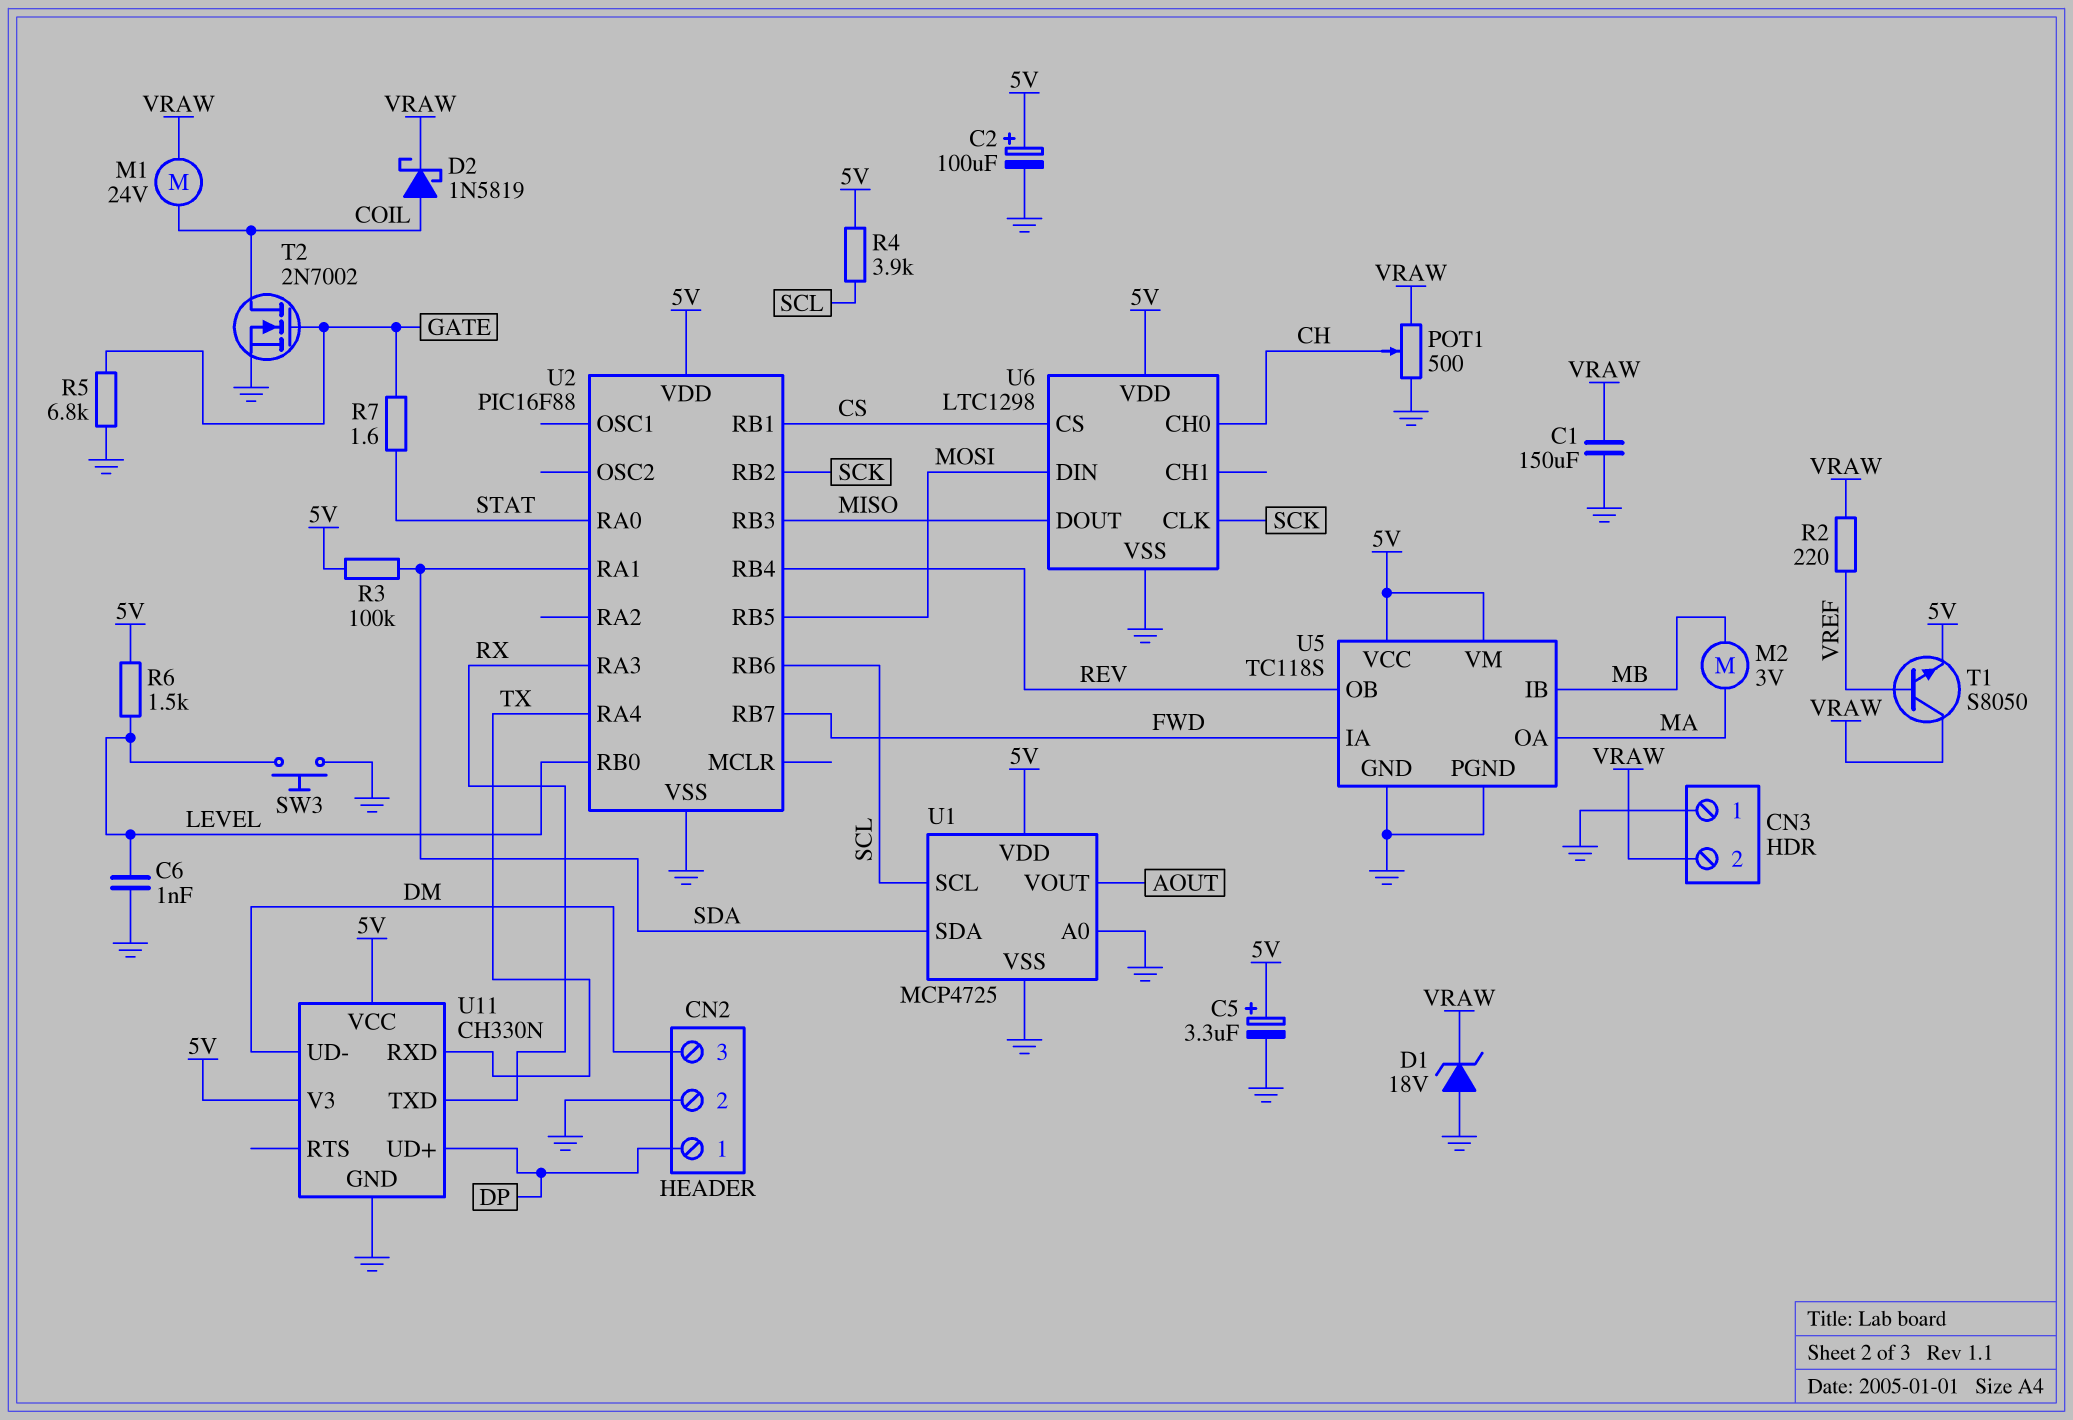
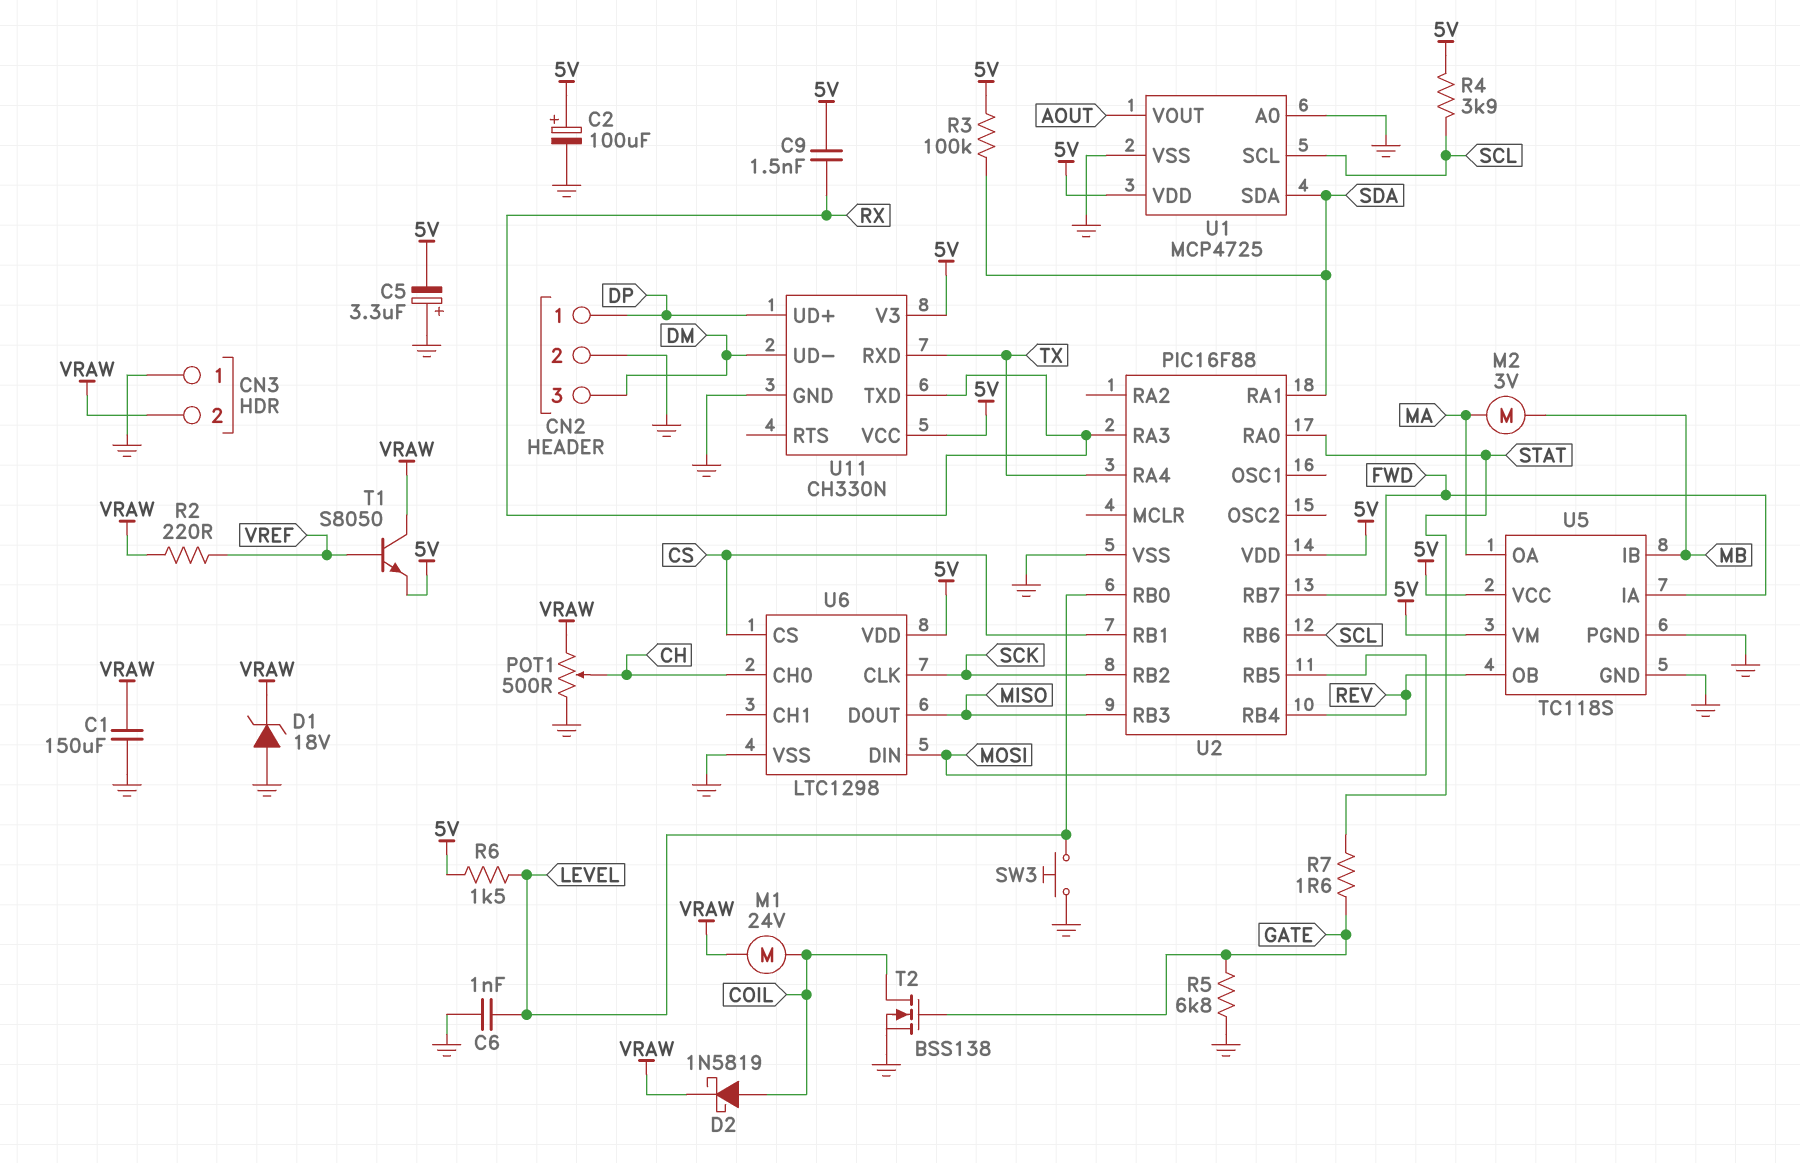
C5: 3.3uF (plus 5V, minus GND) -> 3.3uF (plus GND, minus 5V)
C9: none -> 1.5nF (5V, RX)
T2: NMOS 2N7002 (G GATE, D COIL, S GND) -> NMOS BSS138 (G GATE, D COIL, S GND)

